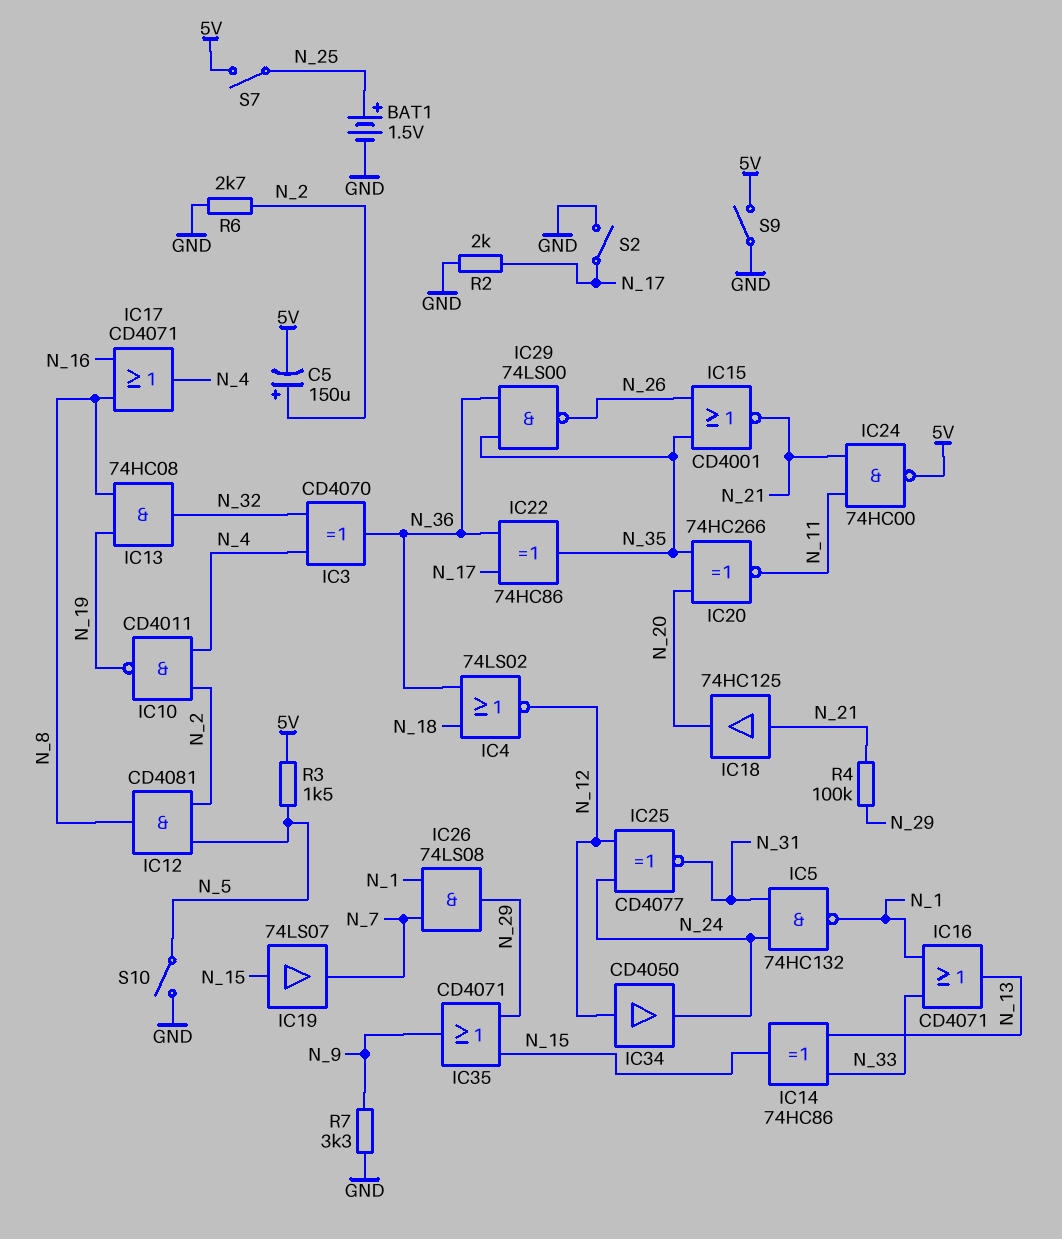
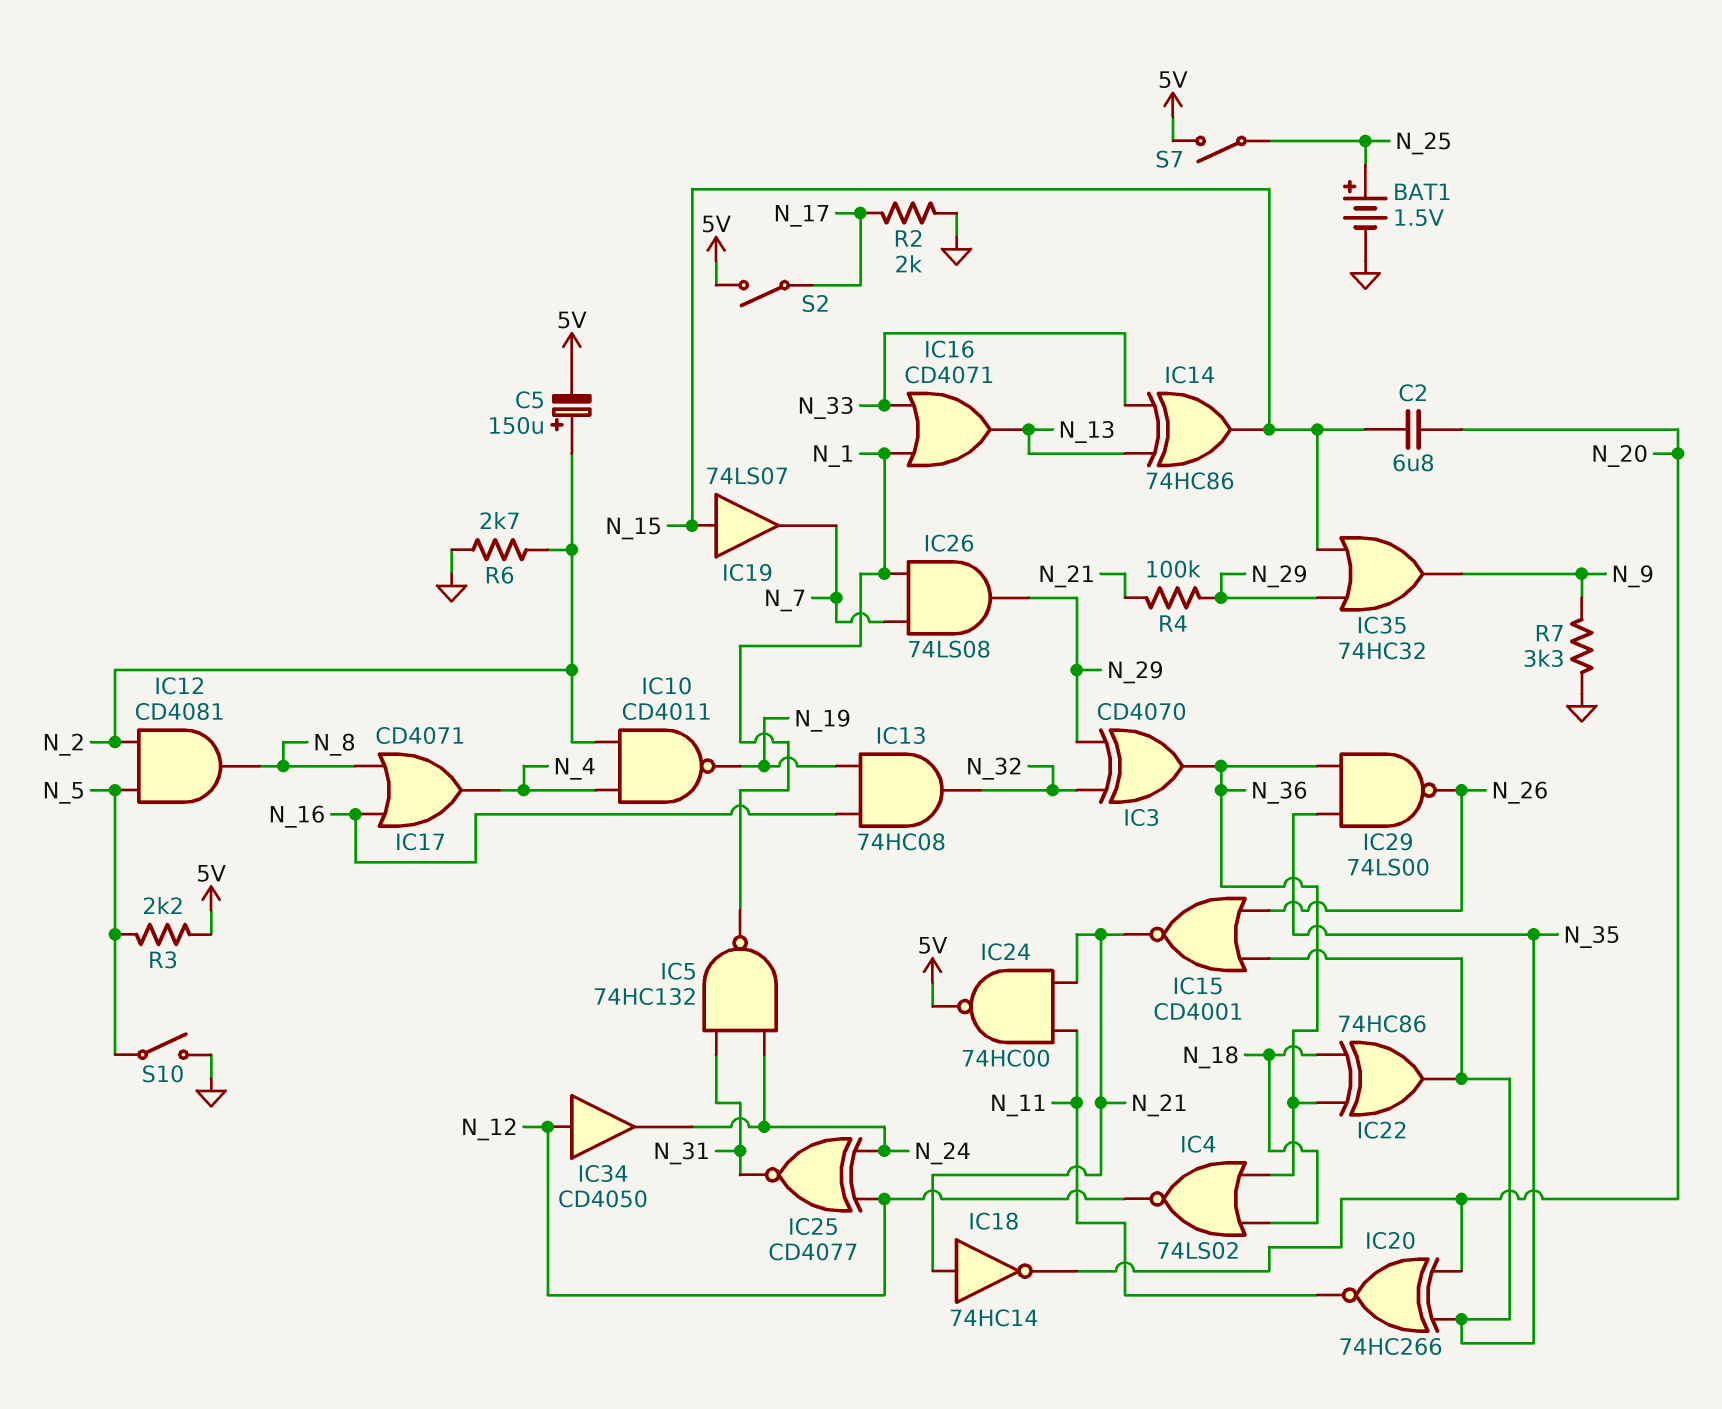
C2: none -> 6.8uF (N_15, N_20)
IC3: XOR CD4070 (in N_4, in N_32, out N_36) -> XOR CD4070 (in N_29, in N_32, out N_36)
IC13: AND 74HC08 (in N_8, in N_19, out N_32) -> AND 74HC08 (in N_16, in N_19, out N_32)
IC18: buffer 74HC125 (in N_21, out N_20) -> NOT 74HC14 (in N_21, out N_20)
IC22: XOR 74HC86 (in N_17, in N_36, out N_35) -> XOR 74HC86 (in N_18, in N_36, out N_35)
IC35: OR CD4071 (in N_15, in N_29, out N_9) -> OR 74HC32 (in N_15, in N_29, out N_9)
R3: 1.5k (5V, N_5) -> 2.2k (5V, N_5)
S2: switch (GND, N_17) -> switch (5V, N_17)
S9: switch (5V, GND) -> none

